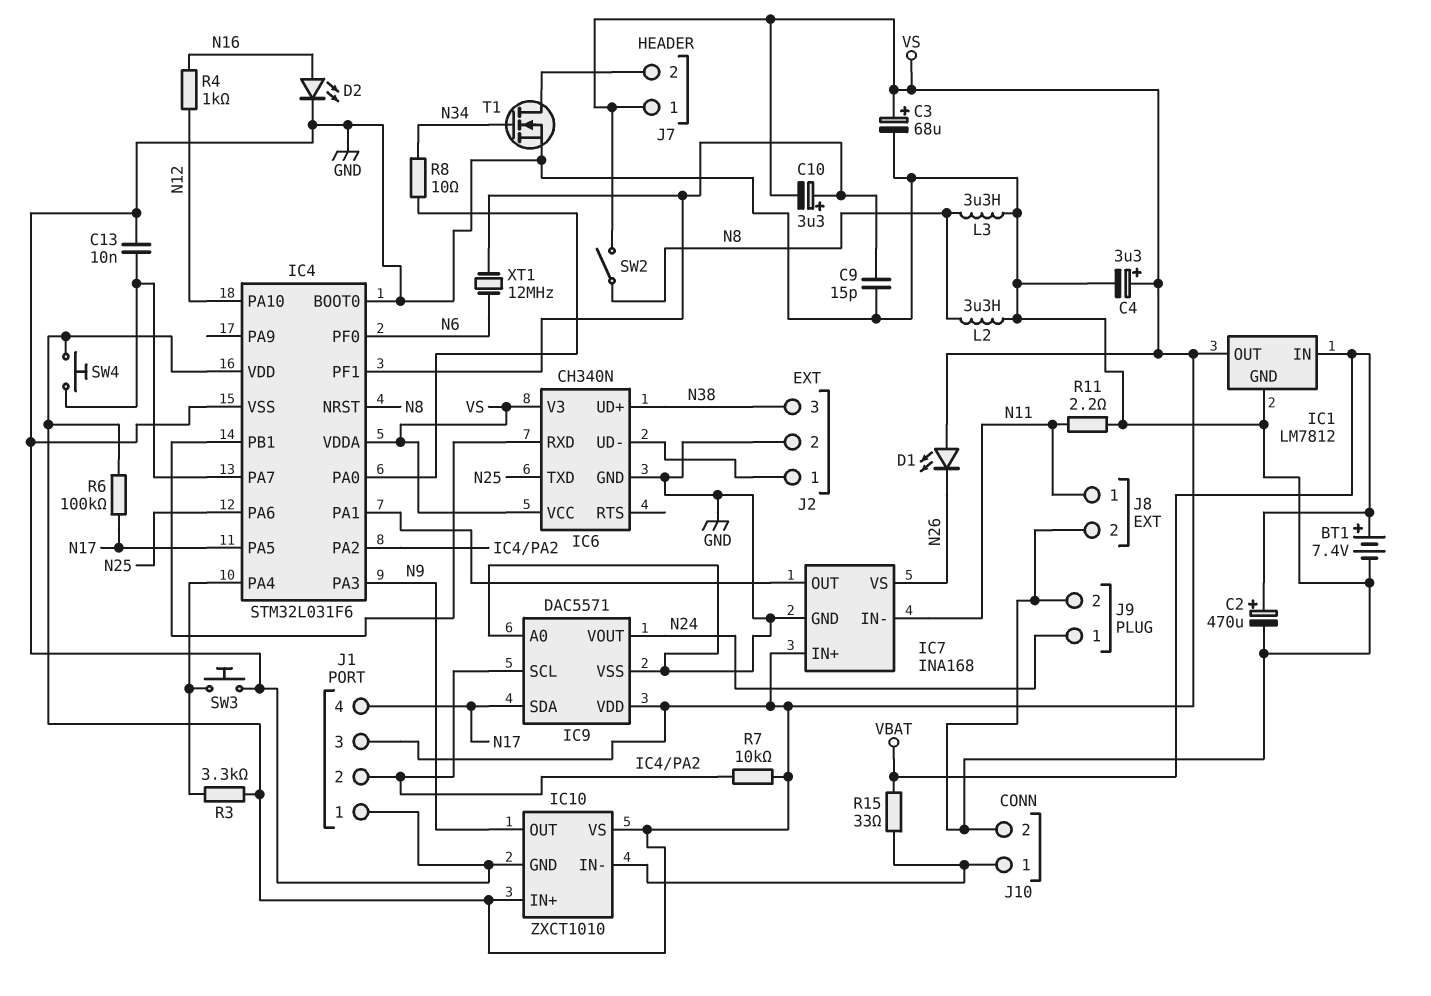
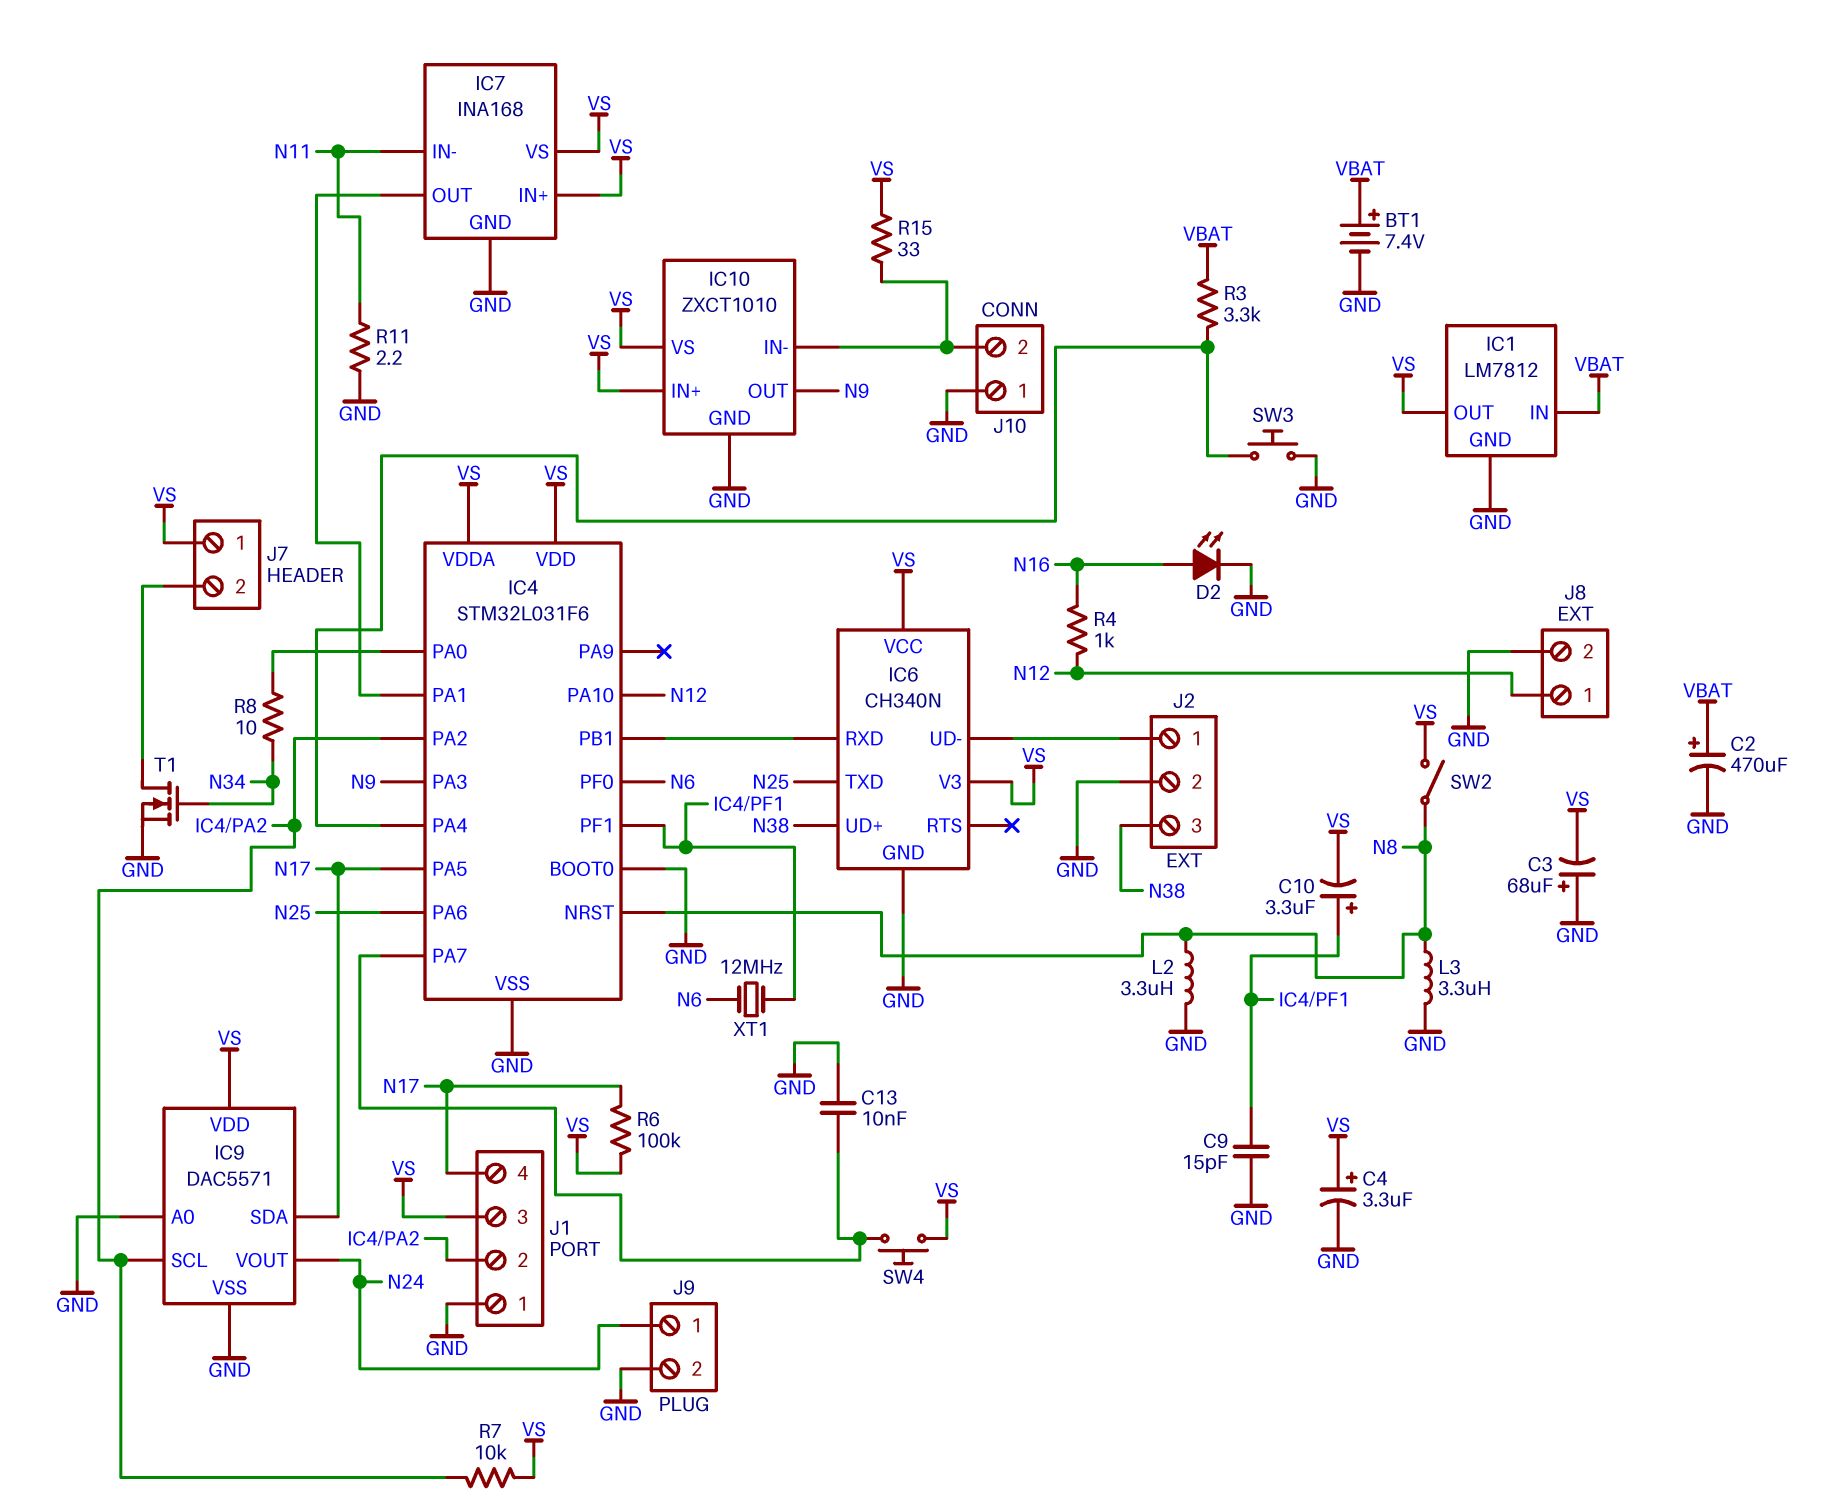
C3: 68uF (plus VS, minus GND) -> 68uF (plus GND, minus VS)
D1: LED (A VS, K N26) -> none
IC7 pin VS: N26 -> VS
J8 pin 1: N11 -> N12
J10 pin 1: IC10/IN- -> GND
J10 pin 2: GND -> IC10/IN-
R3: 3.3k (IC4/PA4, VS) -> 3.3k (IC4/PA4, VBAT)
R15: 33 (IC10/IN-, VBAT) -> 33 (IC10/IN-, VS)

